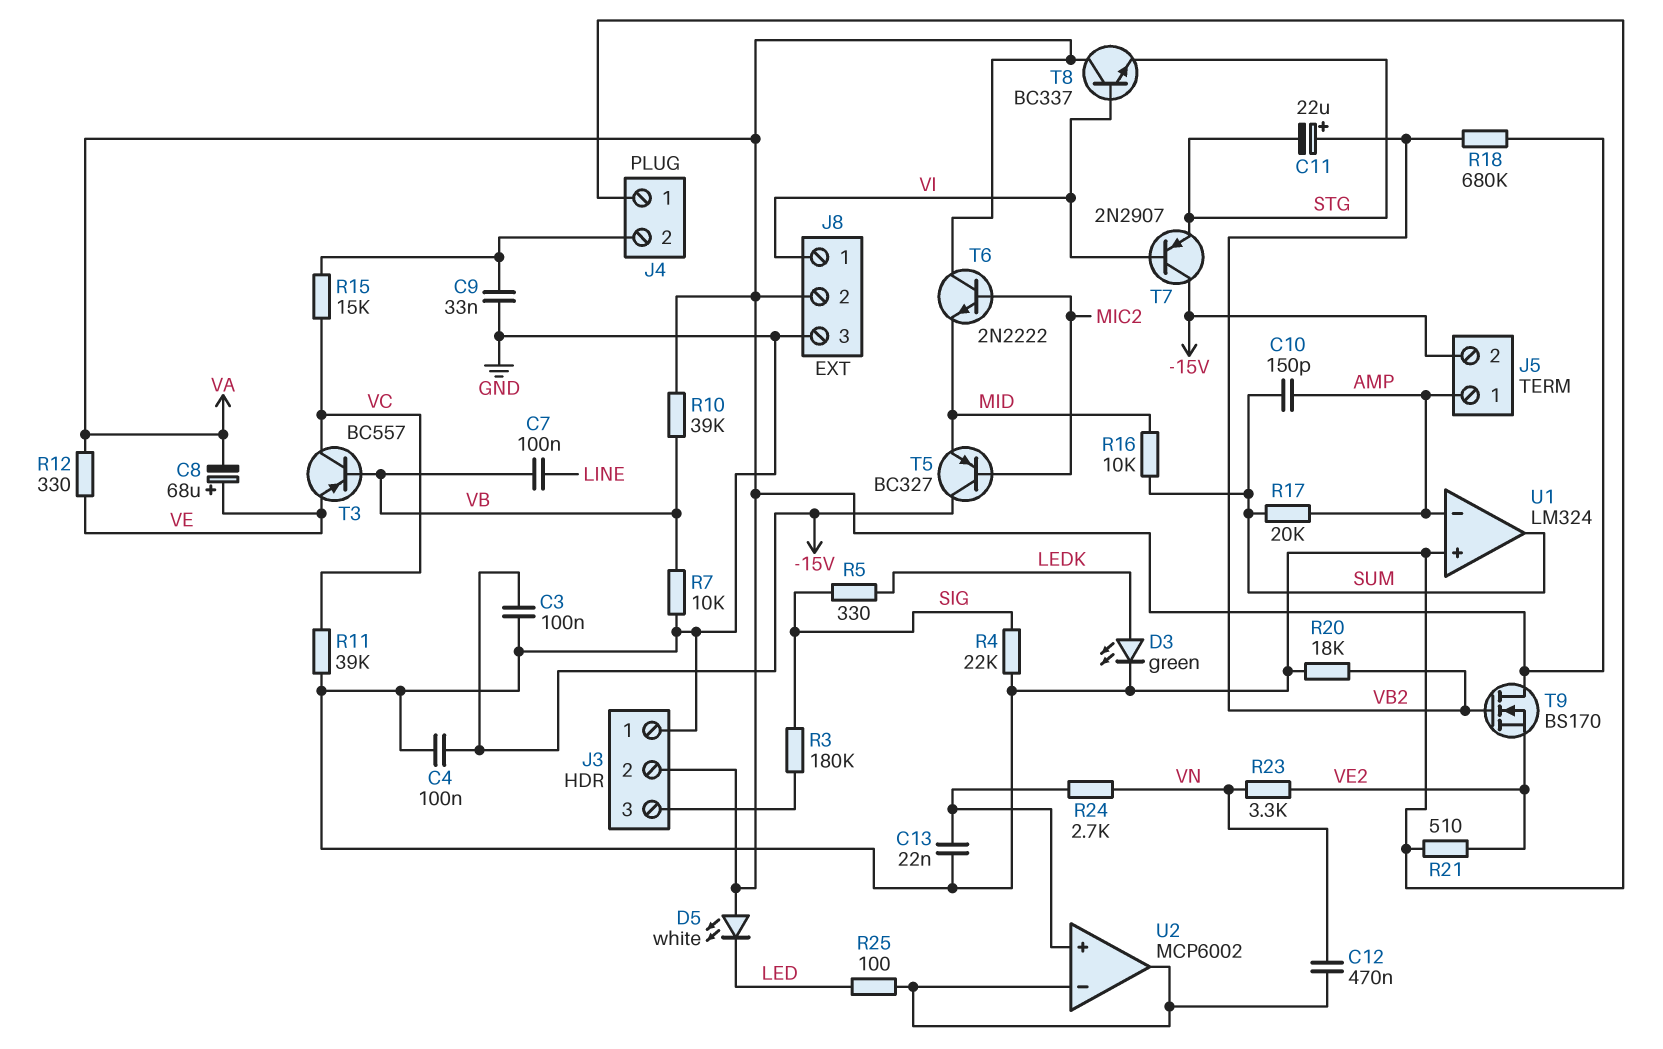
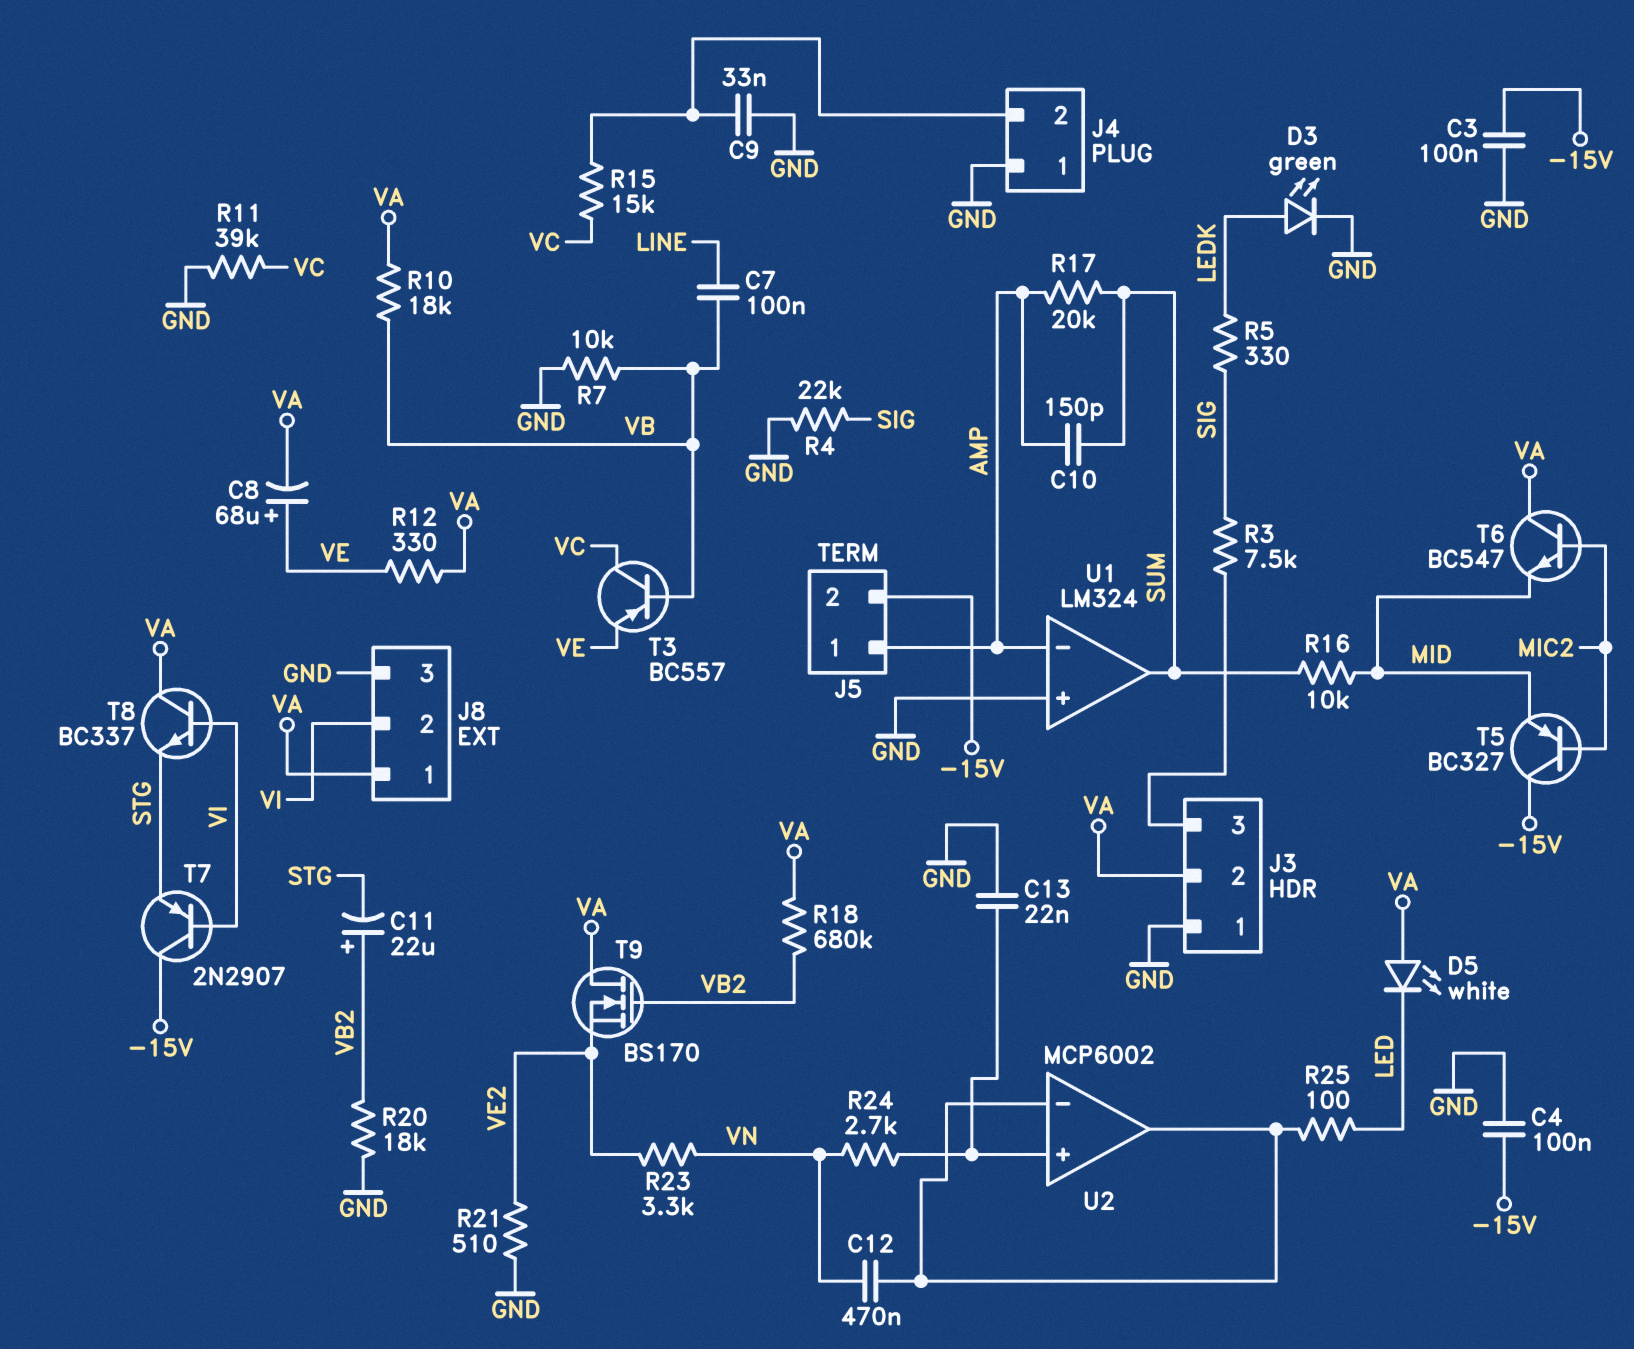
J8 pin 1: VI -> VA
J8 pin 2: VA -> VI
R3: 180k (J3/3, SIG) -> 7.5k (J3/3, SIG)
R10: 39k (VA, VB) -> 18k (VA, VB)
T6: NPN 2N2222 (B MIC2, C VA, E MID) -> NPN BC547 (B MIC2, C VA, E MID)

